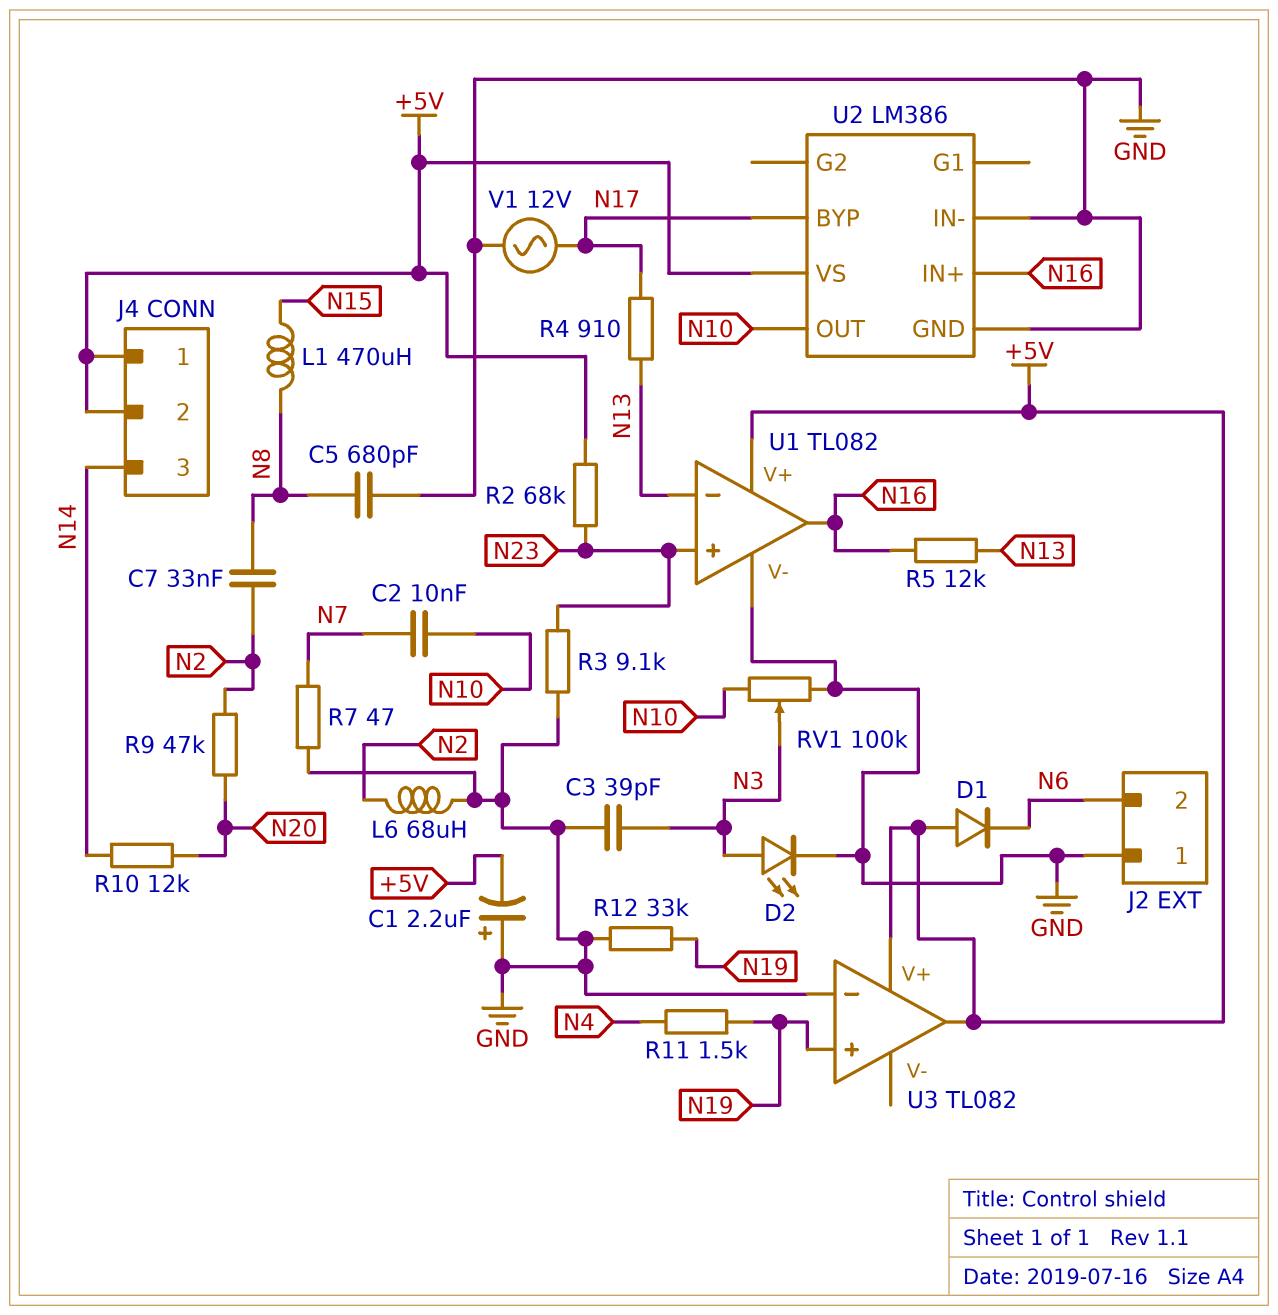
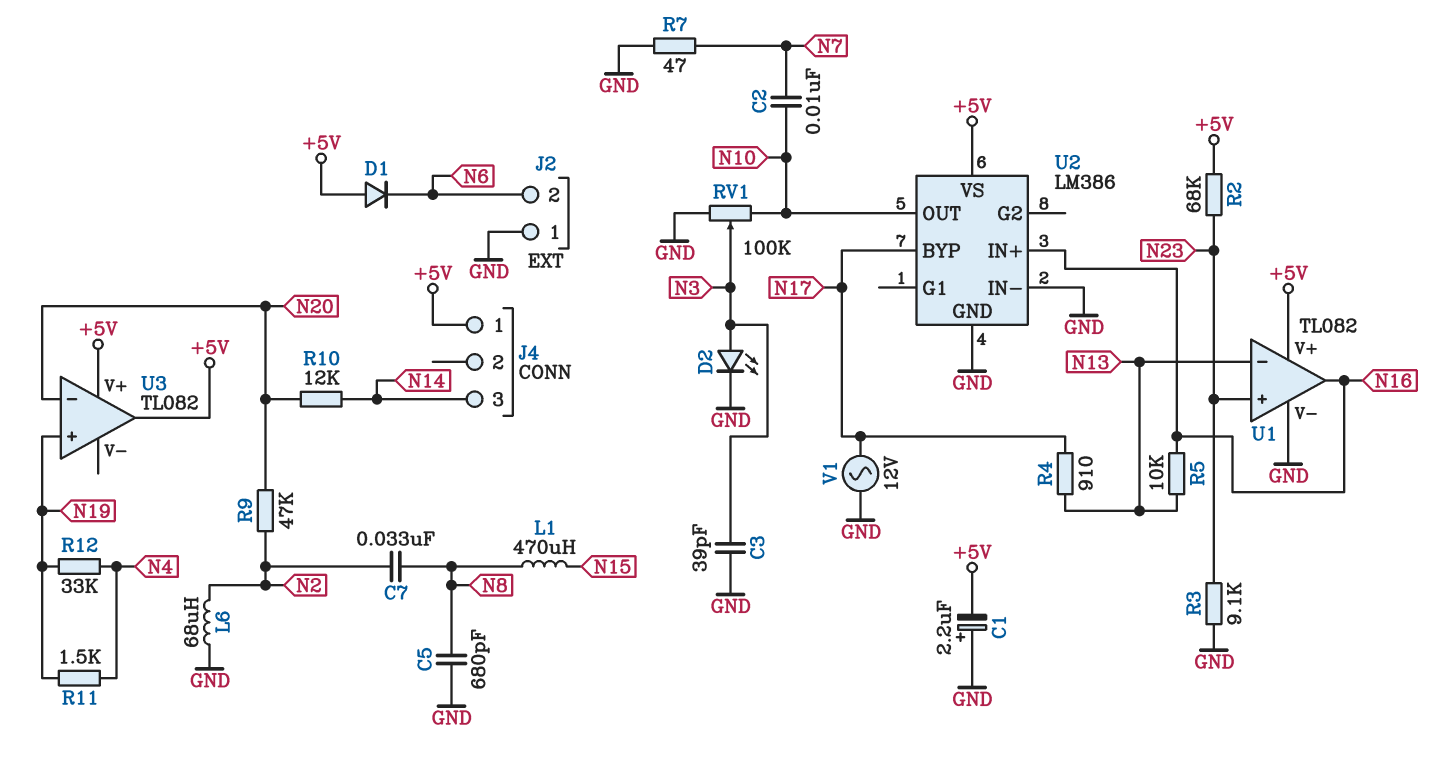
J4 pin 2: +5V -> none
R5: 12k (N13, N16) -> 10k (N13, N16)
R12: 33k (GND, N19) -> 33k (N4, N19)
U3 pin in-: GND -> N20

